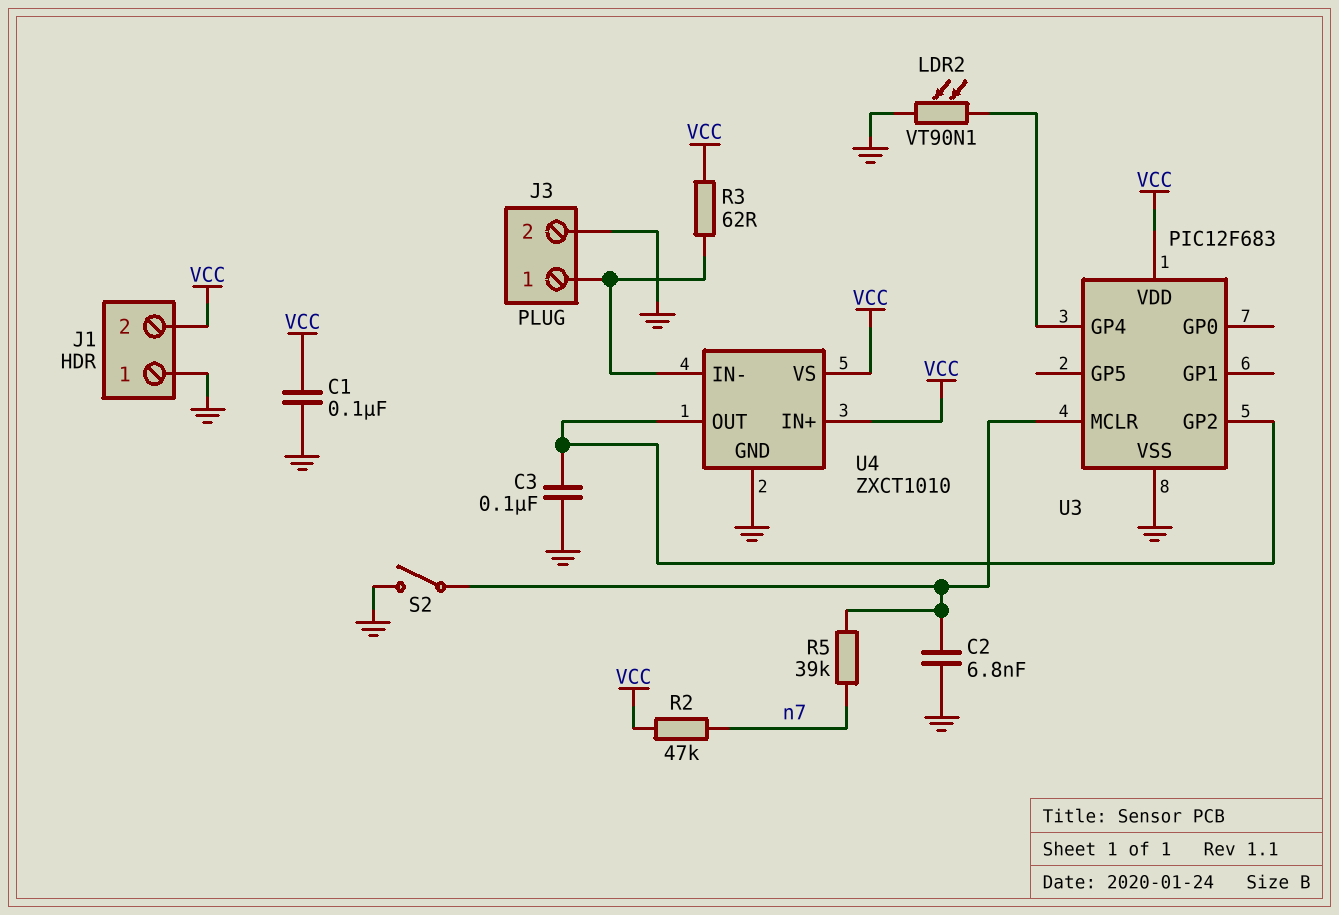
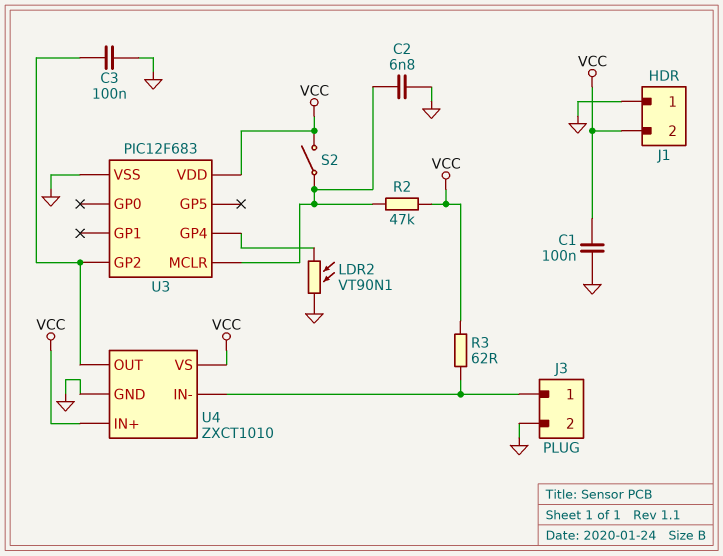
R2: 47k (VCC, n7) -> 47k (U3/MCLR, VCC)
R5: 39k (U3/MCLR, n7) -> none
S2: switch (GND, U3/MCLR) -> switch (U3/MCLR, VCC)

